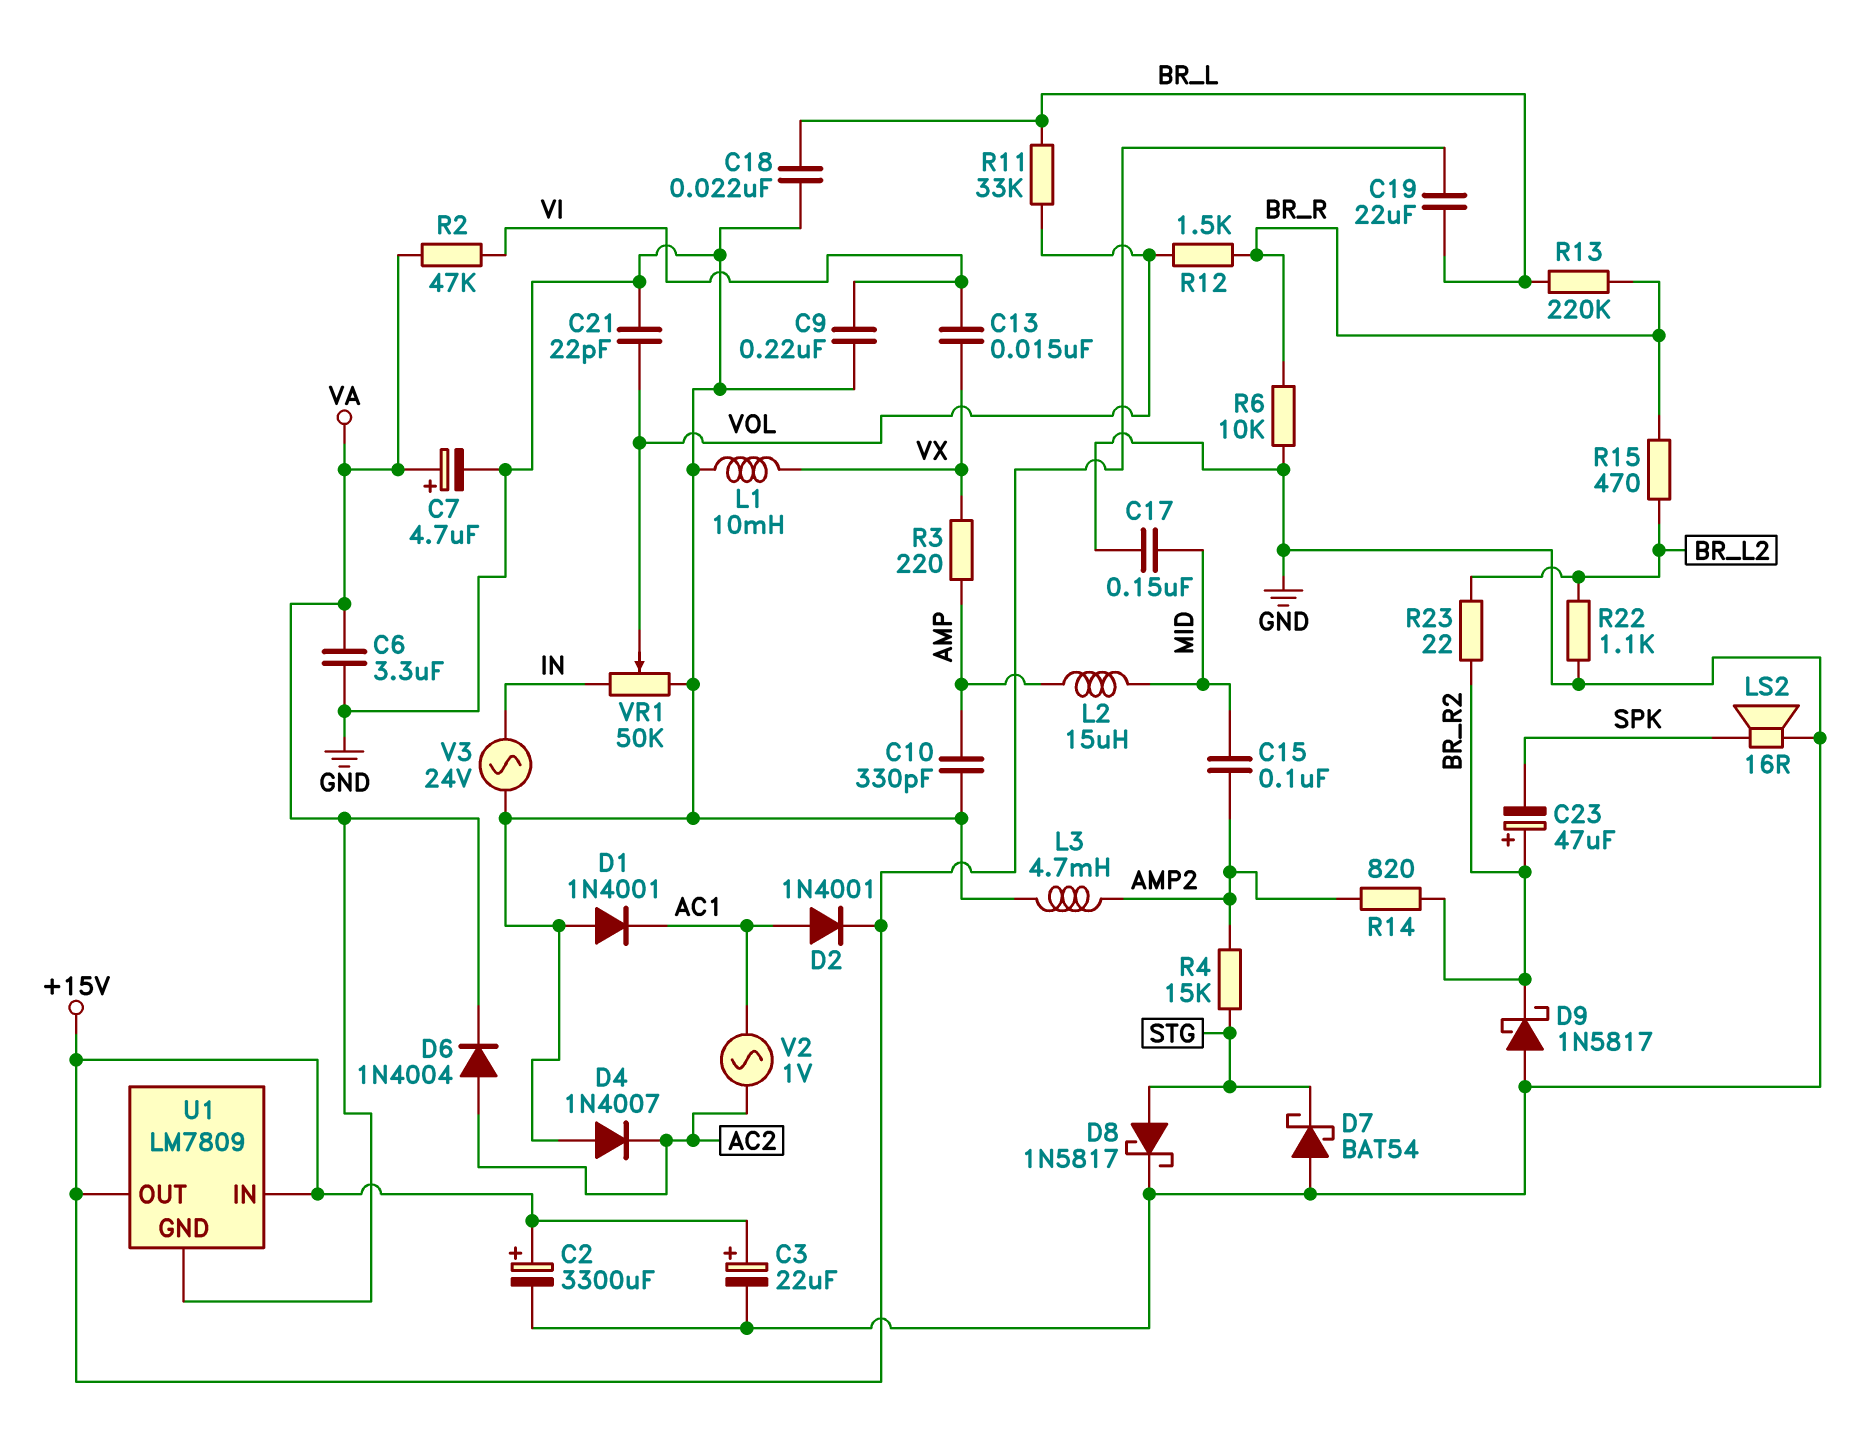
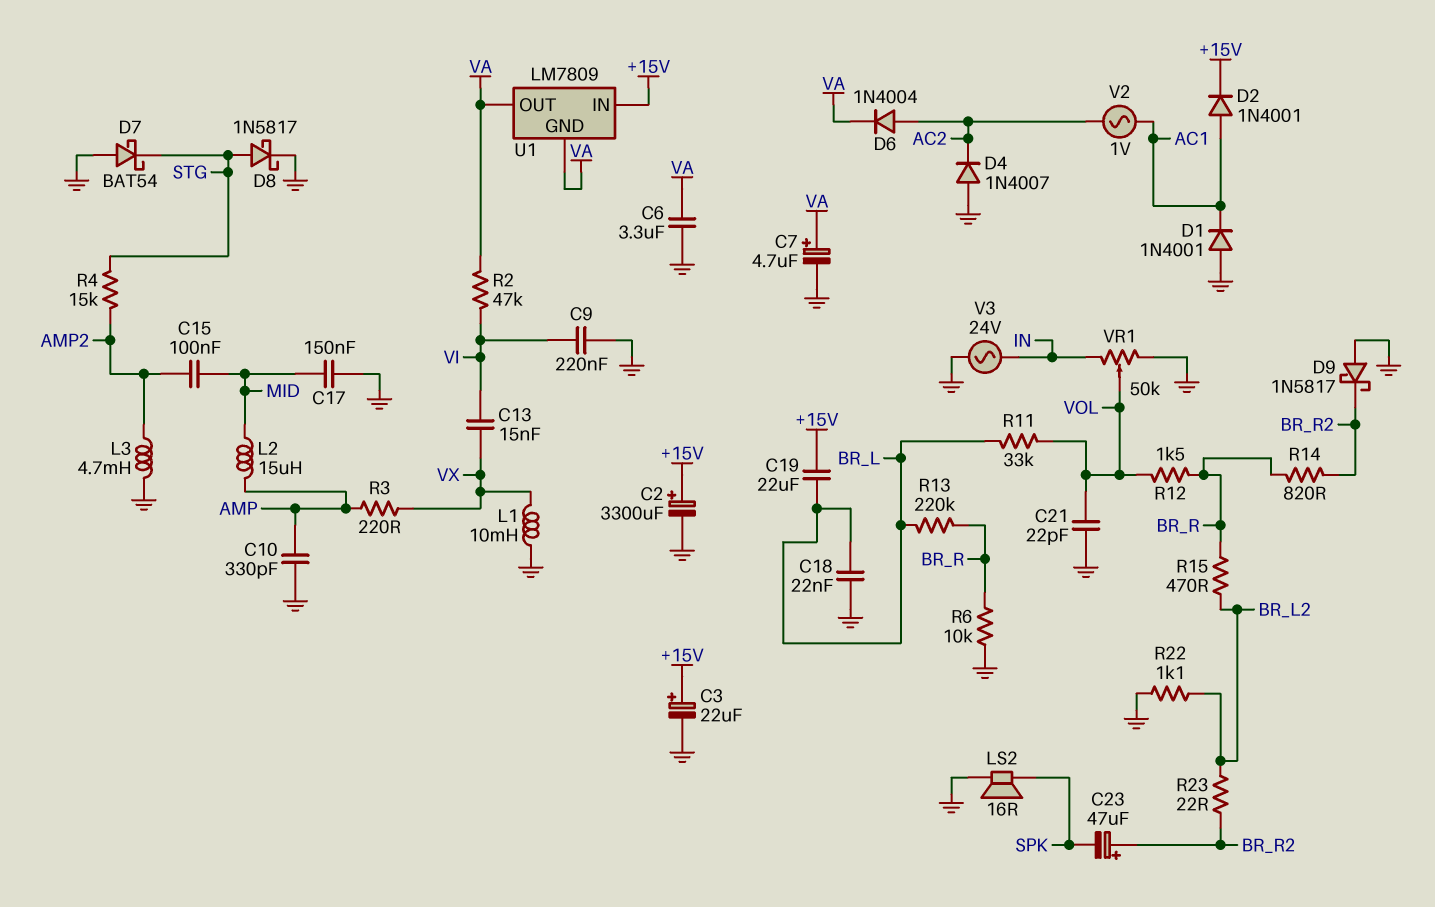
R14: 820 (AMP2, BR_R2) -> 820 (BR_R, BR_R2)
U1 pin OUT: +15V -> VA

